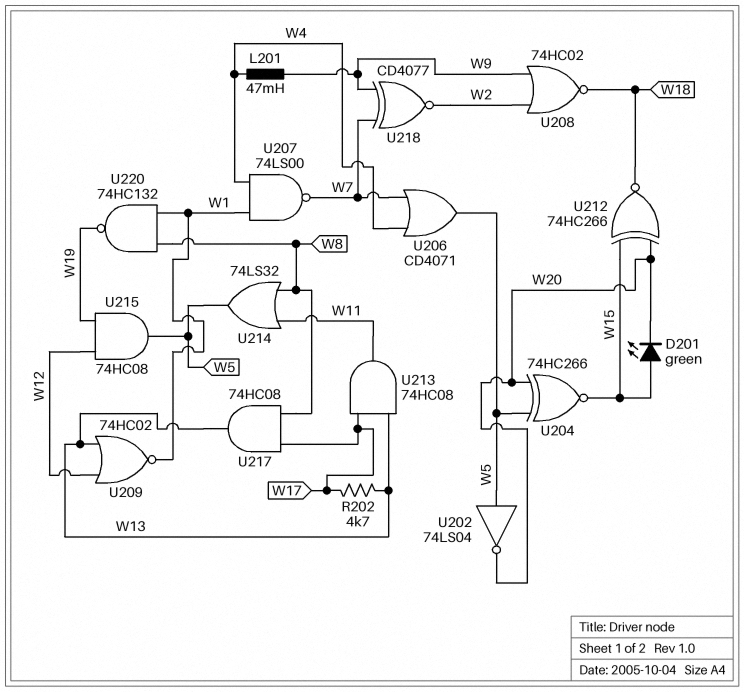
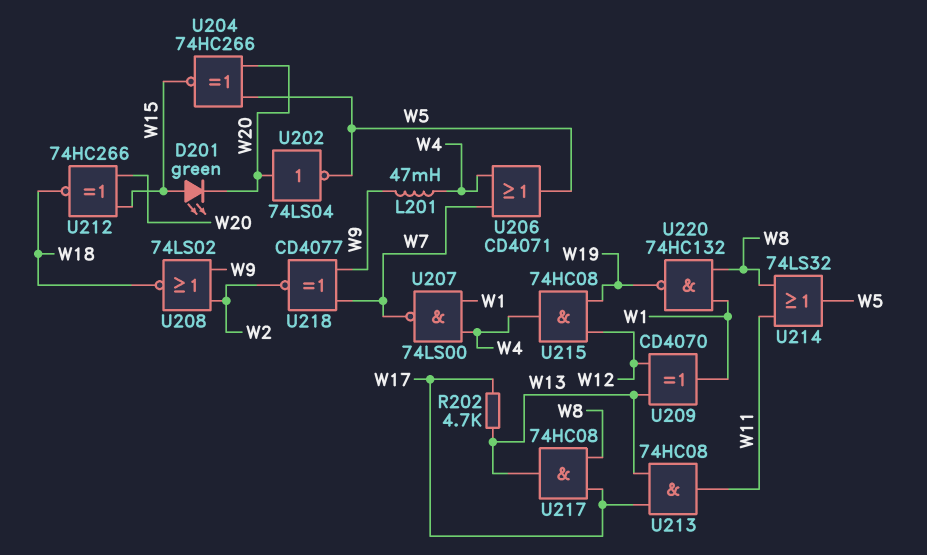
U202: NOT 74LS04 (in W5, out W20) -> NOT 74LS04 (in W20, out W5)
U208: NOR 74HC02 (in W2, in W9, out W18) -> NOR 74LS02 (in W2, in W9, out W18)
U209: NOR 74HC02 (in W12, in W13, out W1) -> XOR CD4070 (in W12, in W13, out W1)
U215: AND 74HC08 (in W12, in W19, out W5) -> AND 74HC08 (in W12, in W19, out W4)

